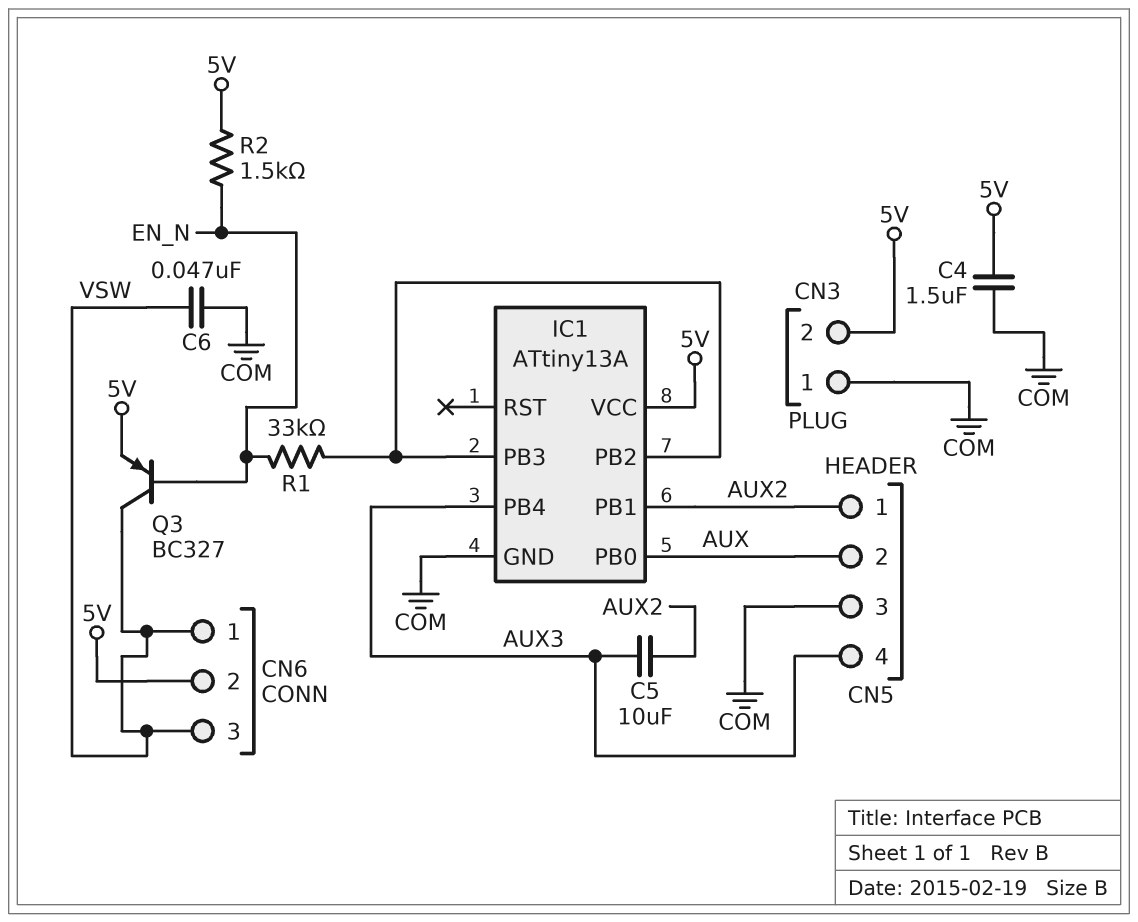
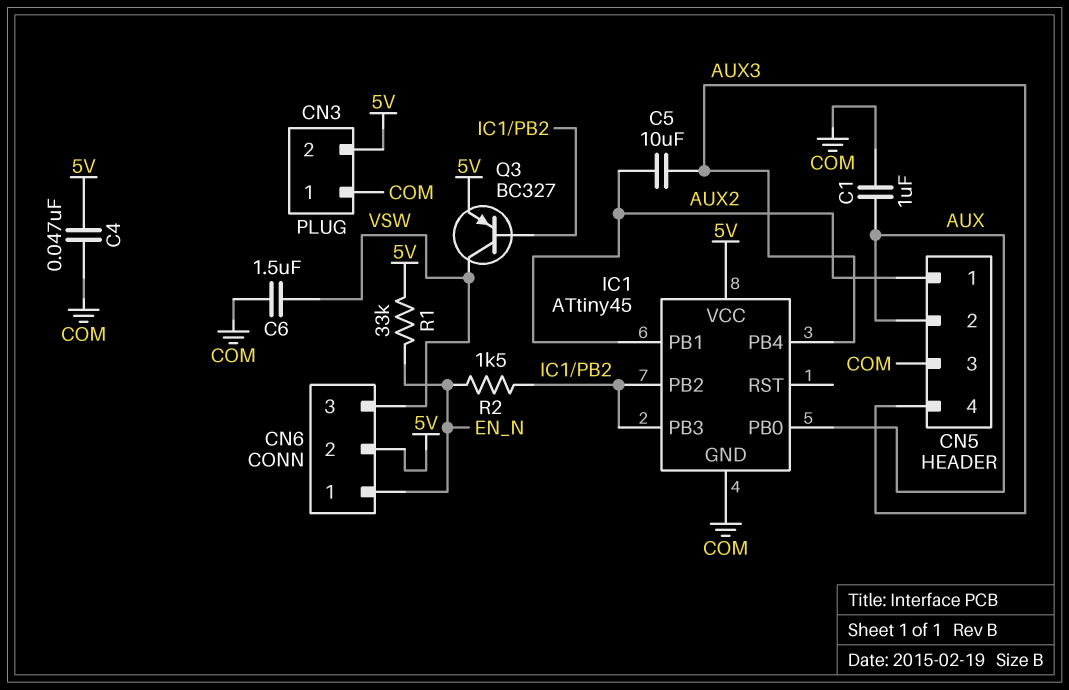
C1: none -> 1uF (AUX, COM)
C4: 1.5uF (5V, COM) -> 47nF (5V, COM)
C6: 47nF (COM, VSW) -> 1.5uF (COM, VSW)
CN6 pin 1: VSW -> EN_N
IC1: ATtiny13A -> ATtiny45
Q3: PNP BC327 (B EN_N, C VSW, E 5V) -> PNP BC327 (B IC1/PB2, C VSW, E 5V)
R1: 33k (EN_N, IC1/PB2) -> 33k (5V, EN_N)
R2: 1.5k (5V, EN_N) -> 1.5k (EN_N, IC1/PB2)

